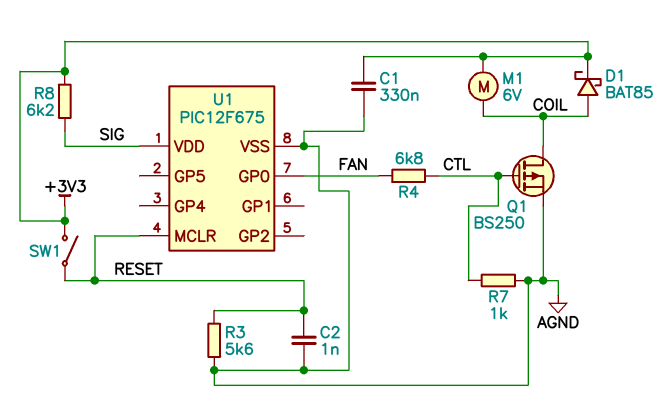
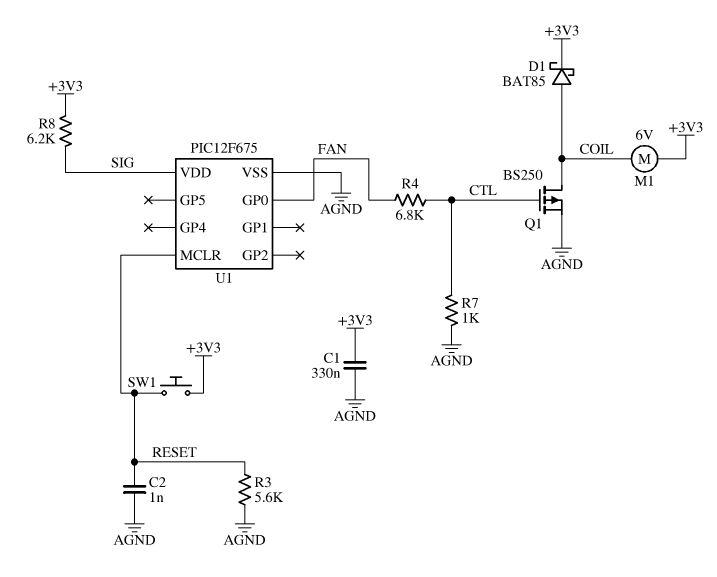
SW1: switch (+3V3, RESET) -> button (+3V3, RESET)

